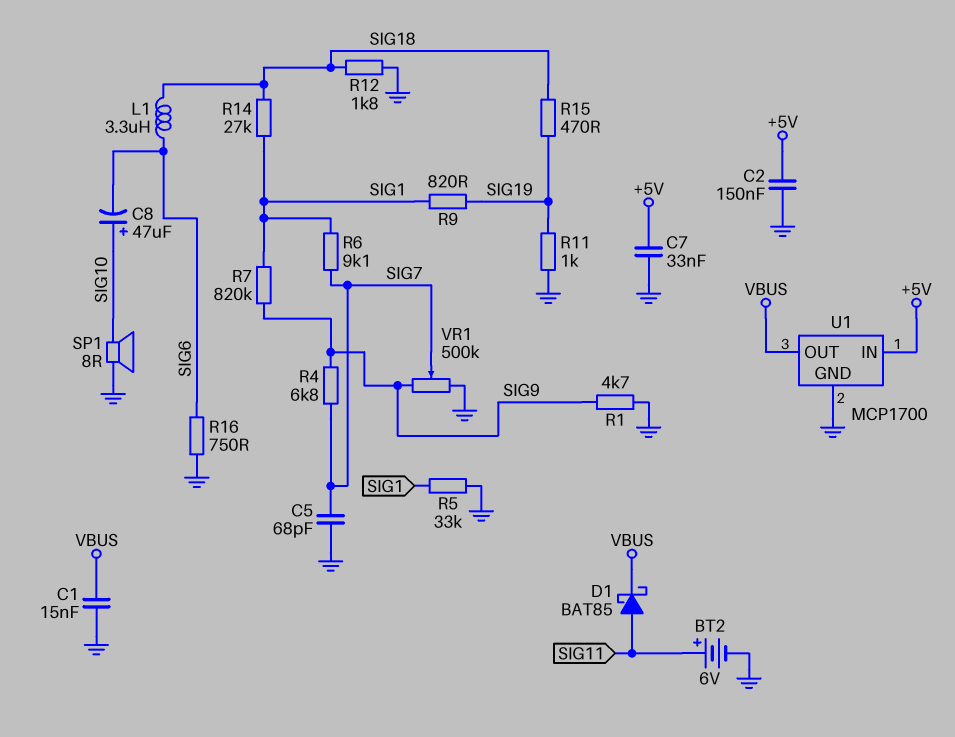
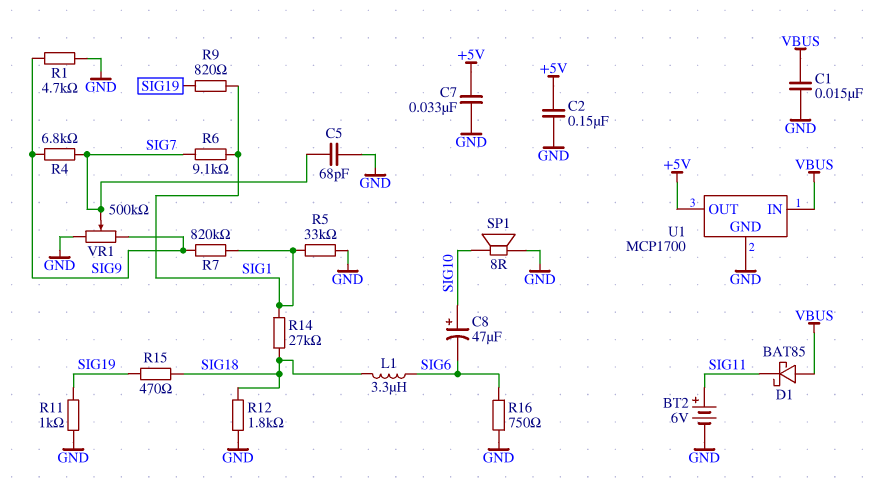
D1: schottky BAT85 (A SIG11, K VBUS) -> schottky BAT85 (A VBUS, K SIG11)
U1 pin IN: +5V -> VBUS
U1 pin OUT: VBUS -> +5V

